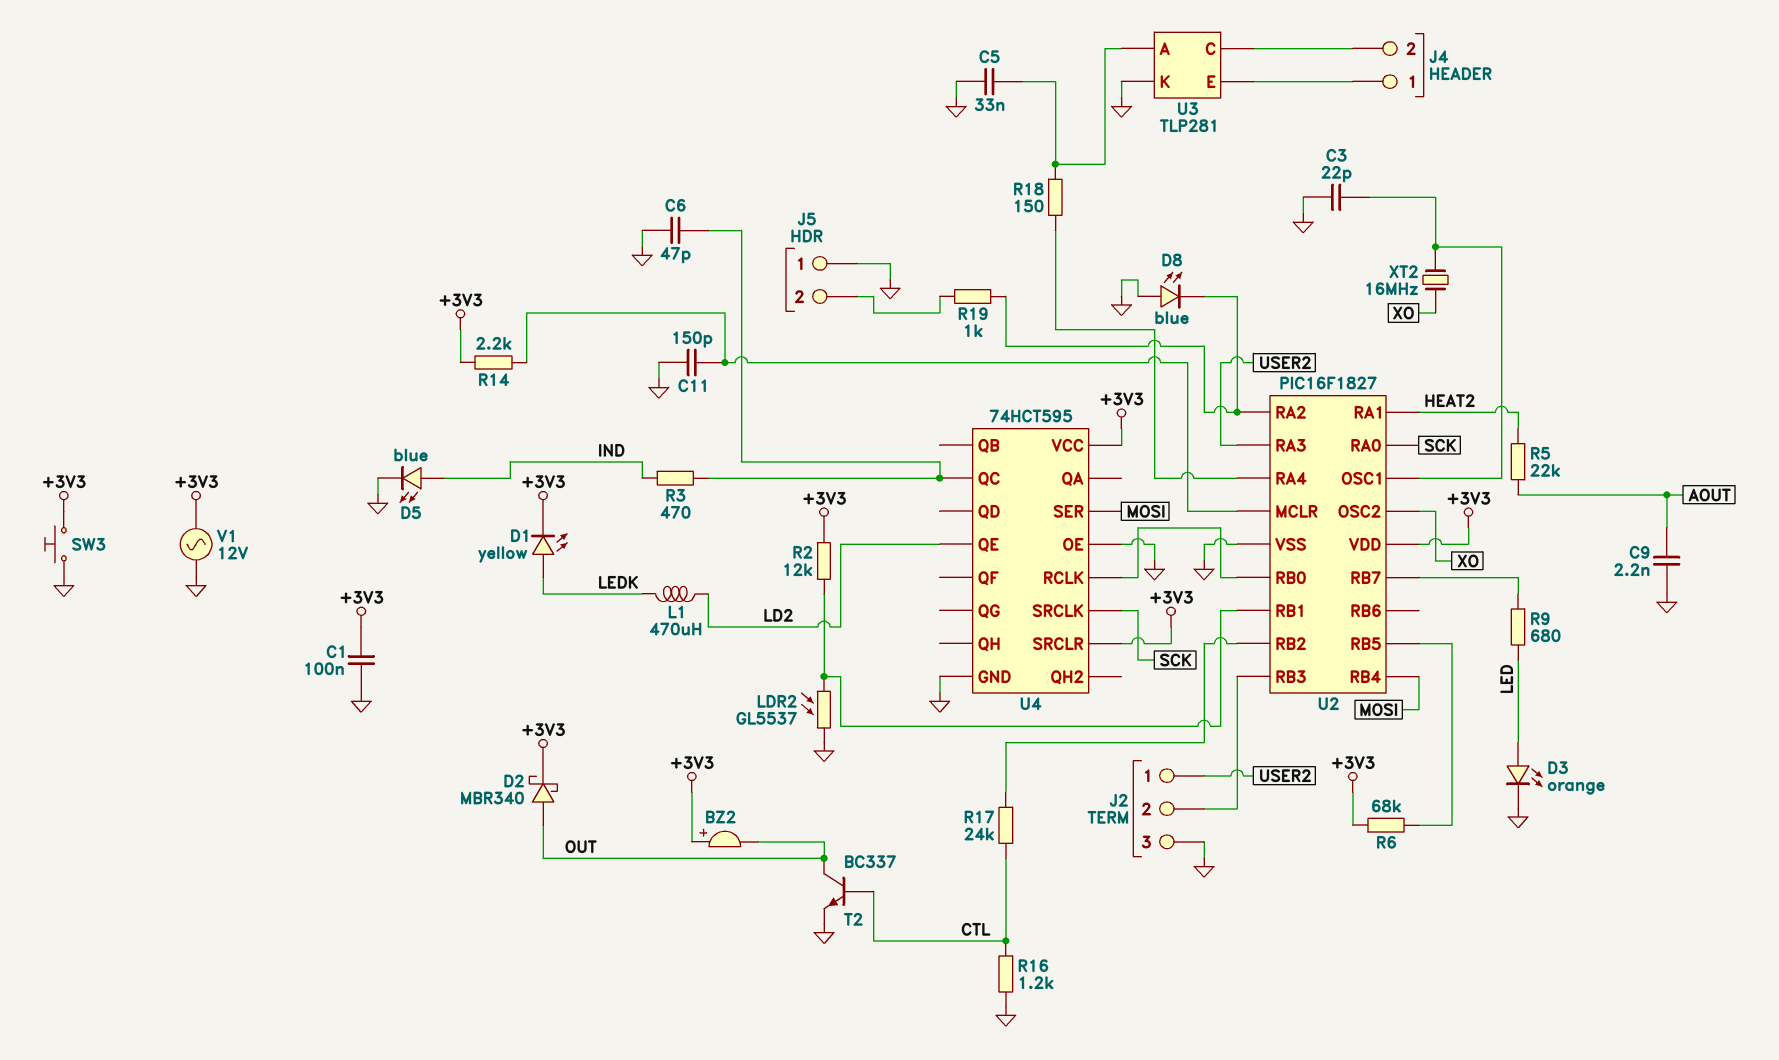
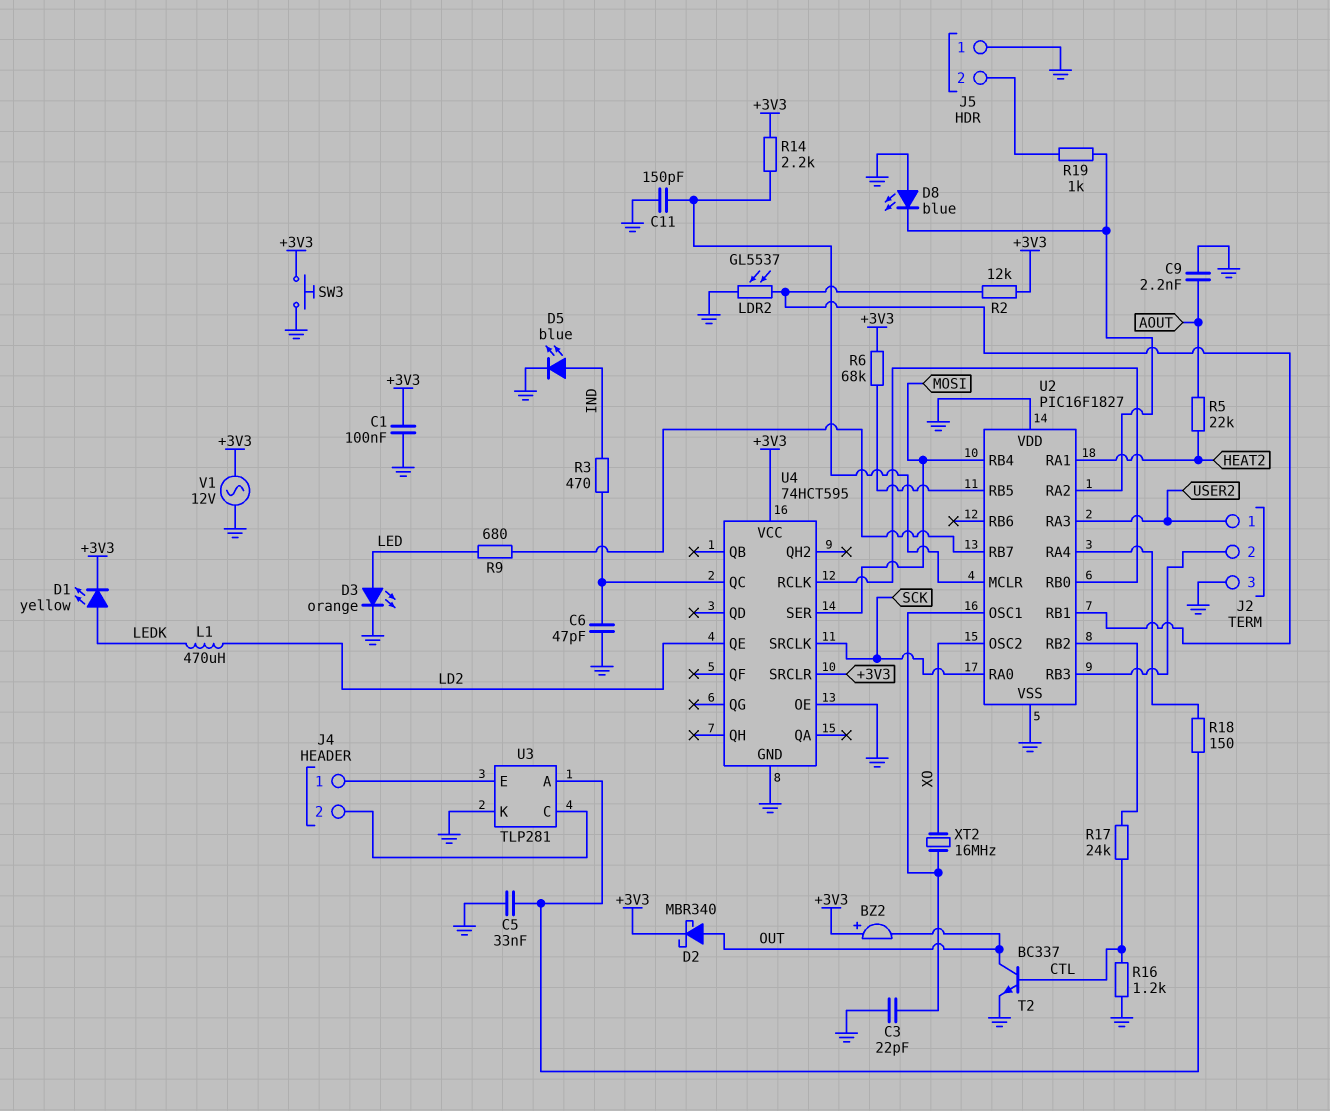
U2 pin VDD: +3V3 -> GND

